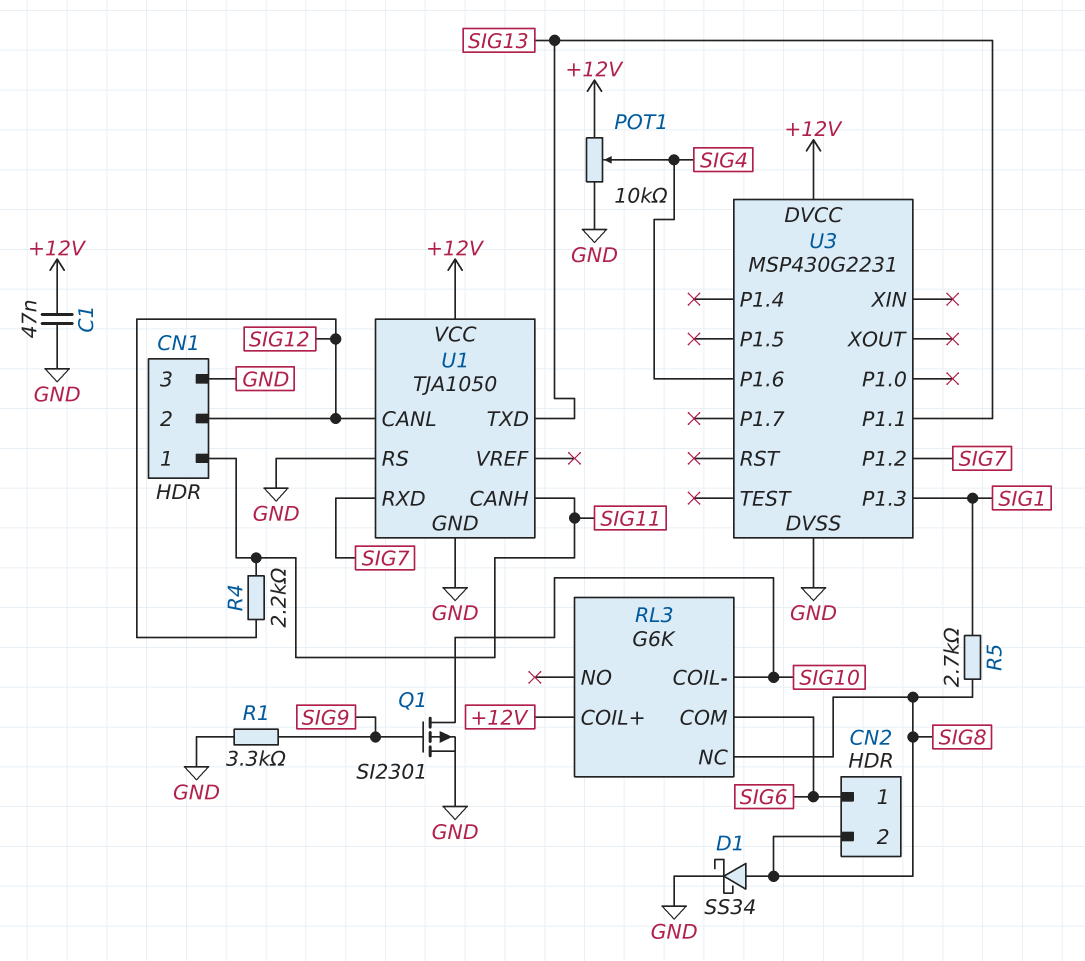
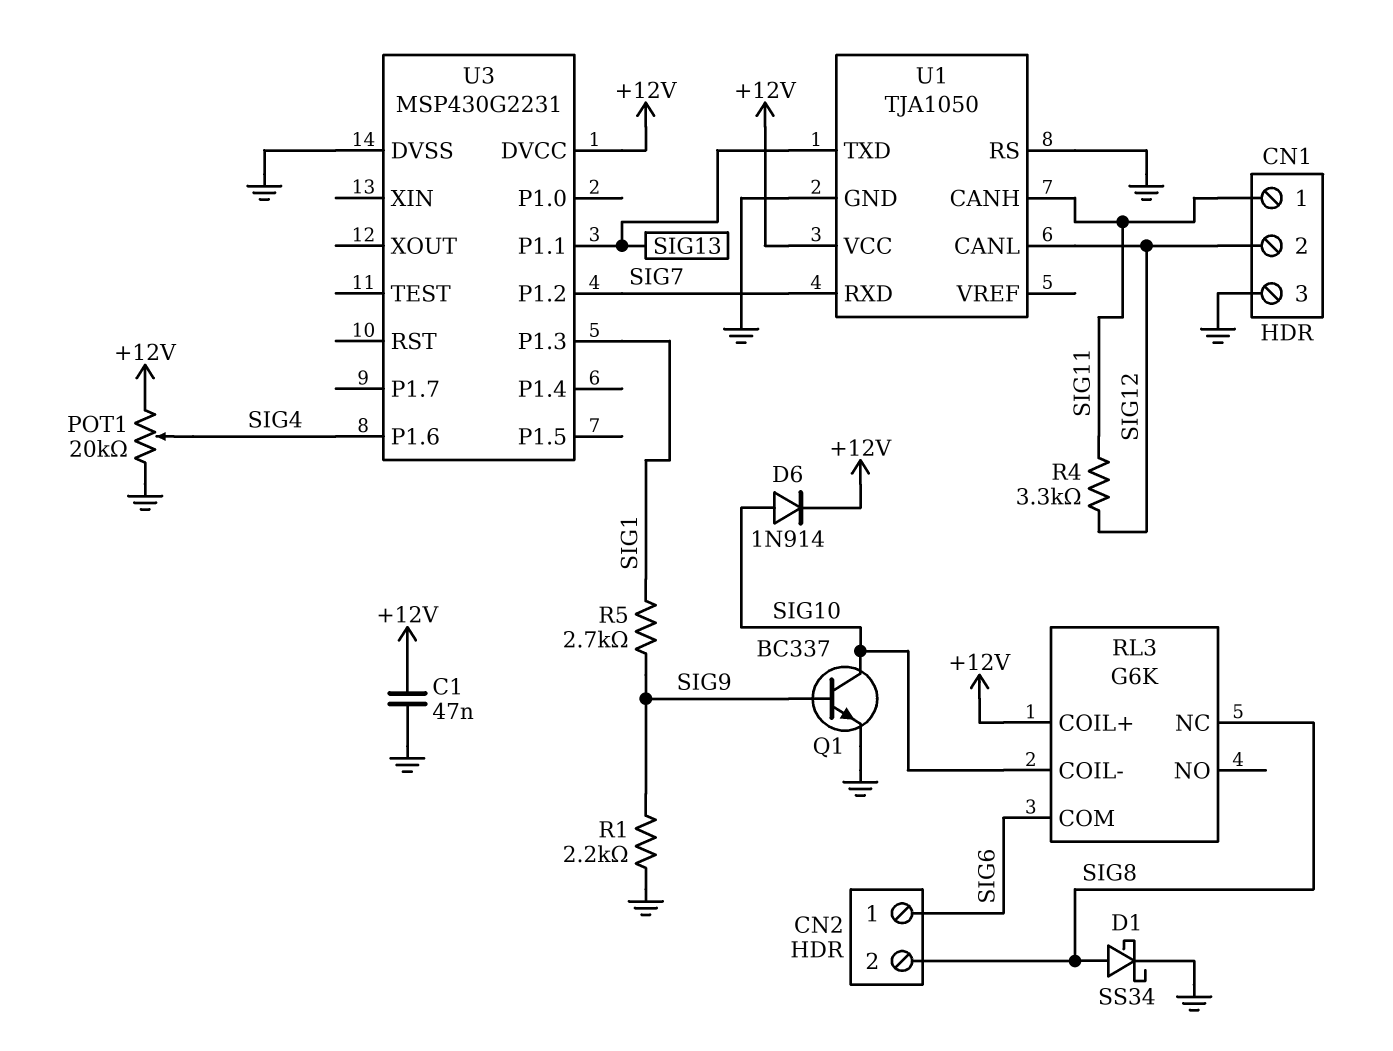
D6: none -> diode 1N914 (A SIG10, K +12V)
POT1: 10k (+12V, GND, wiper SIG4) -> 20k (+12V, GND, wiper SIG4)
Q1: PMOS SI2301 (G SIG9, D SIG10, S GND) -> NPN BC337 (B SIG9, C SIG10, E GND)
R1: 3.3k (GND, SIG9) -> 2.2k (GND, SIG9)
R4: 2.2k (SIG11, SIG12) -> 3.3k (SIG11, SIG12)
R5: 2.7k (SIG1, SIG8) -> 2.7k (SIG1, SIG9)

